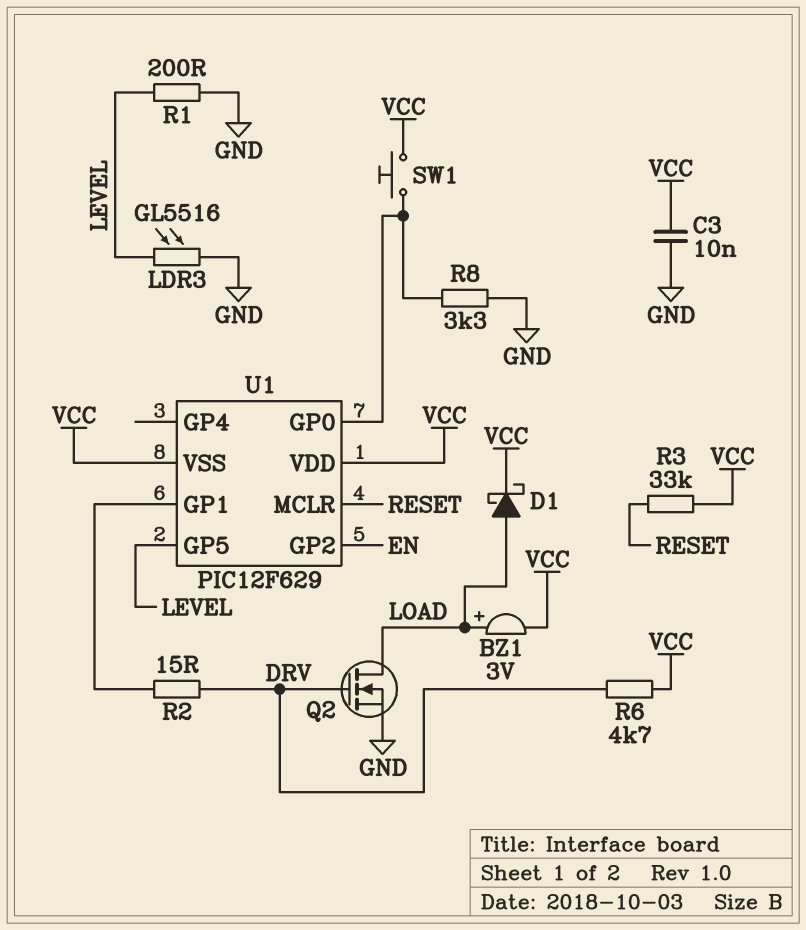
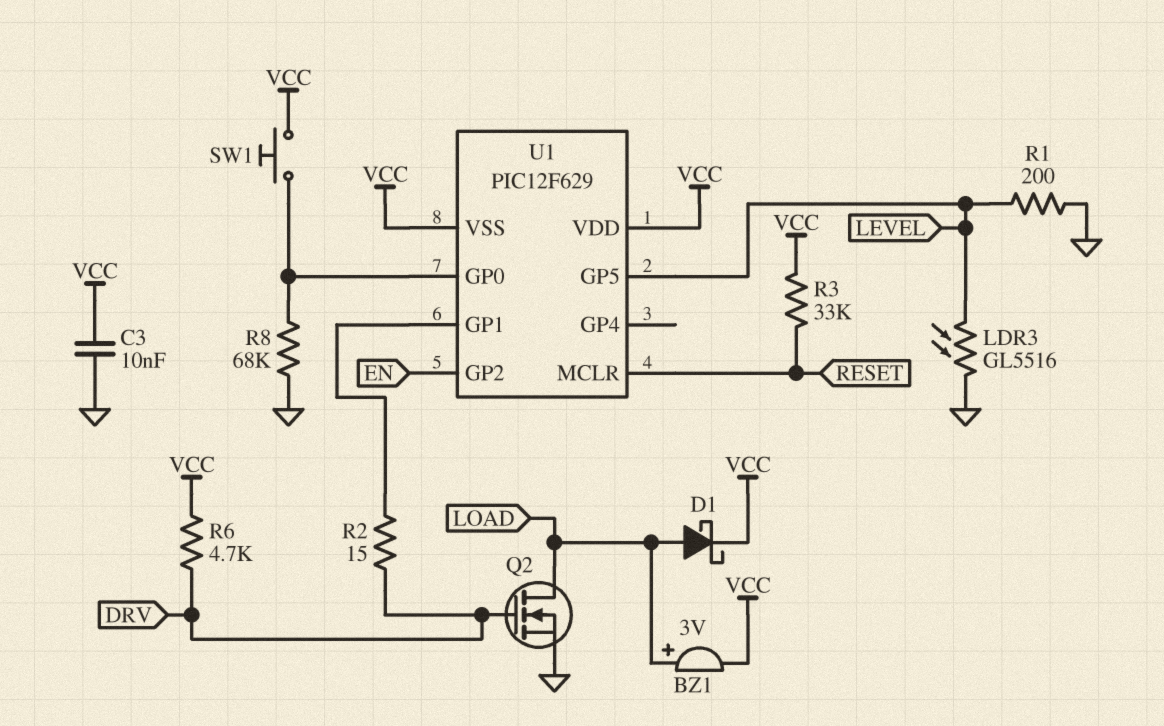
R8: 3.3k (GND, U1/GP0) -> 68k (GND, U1/GP0)

